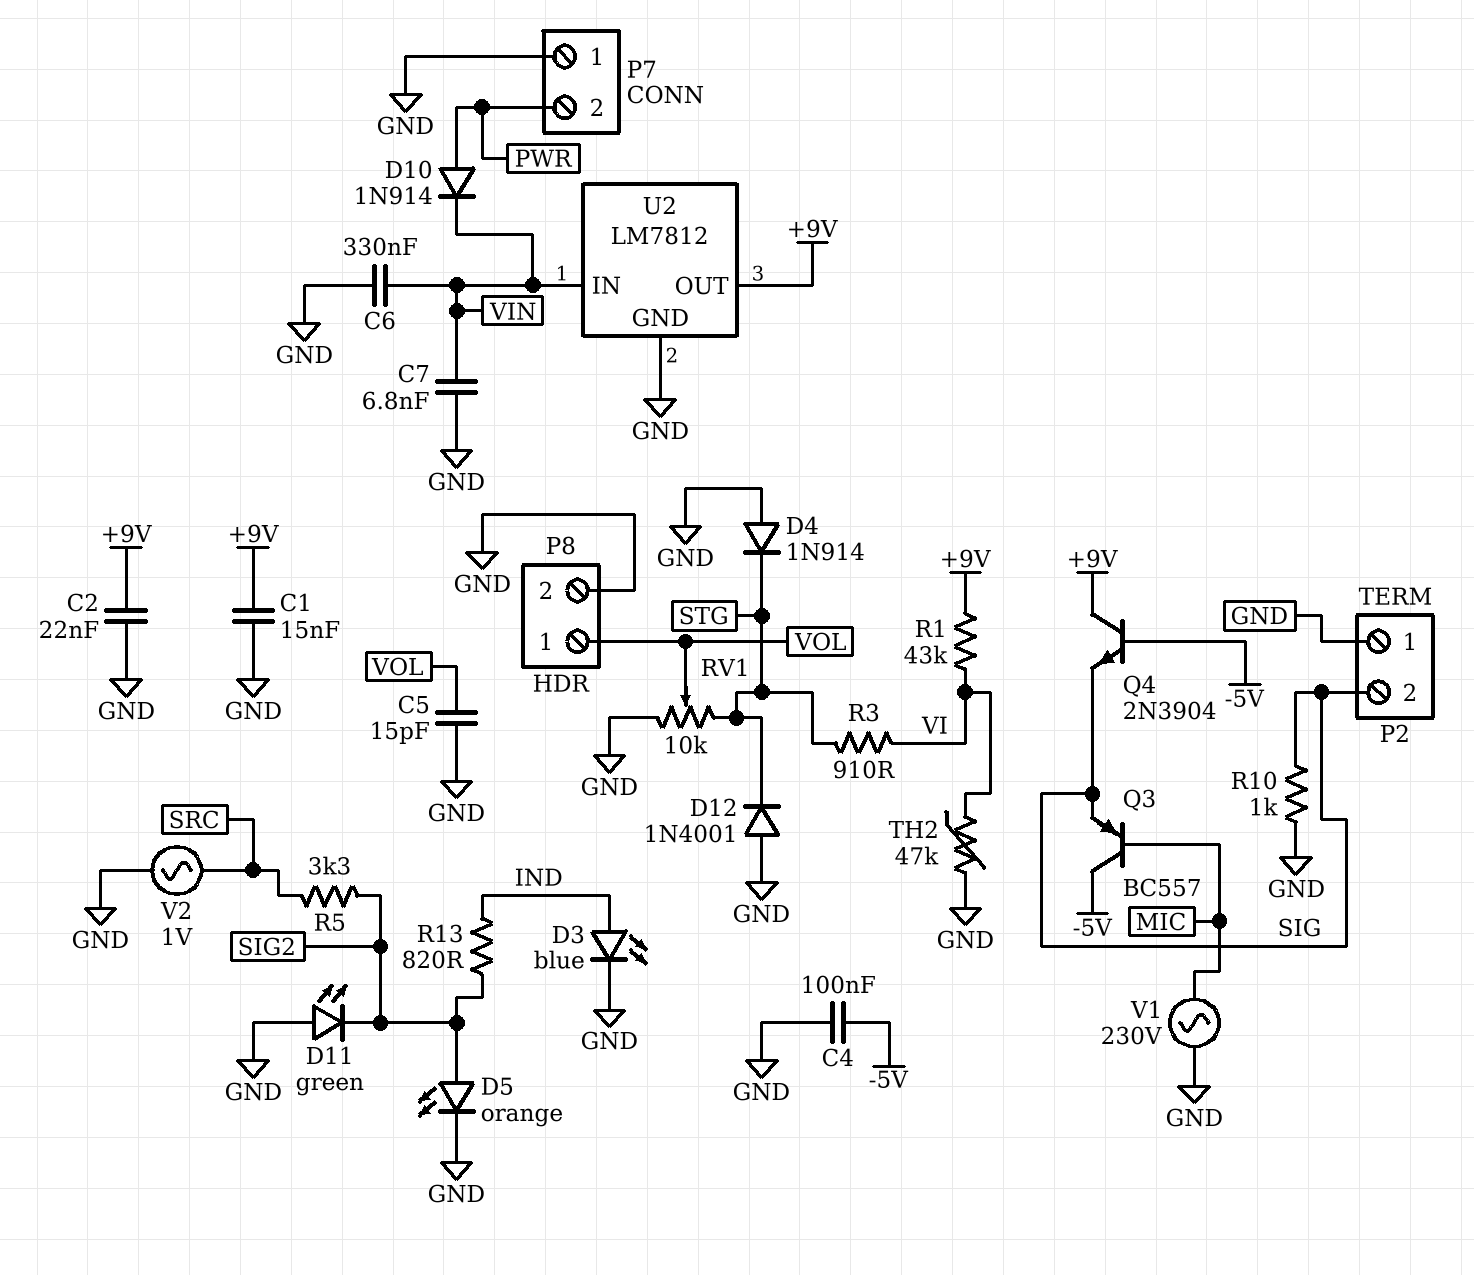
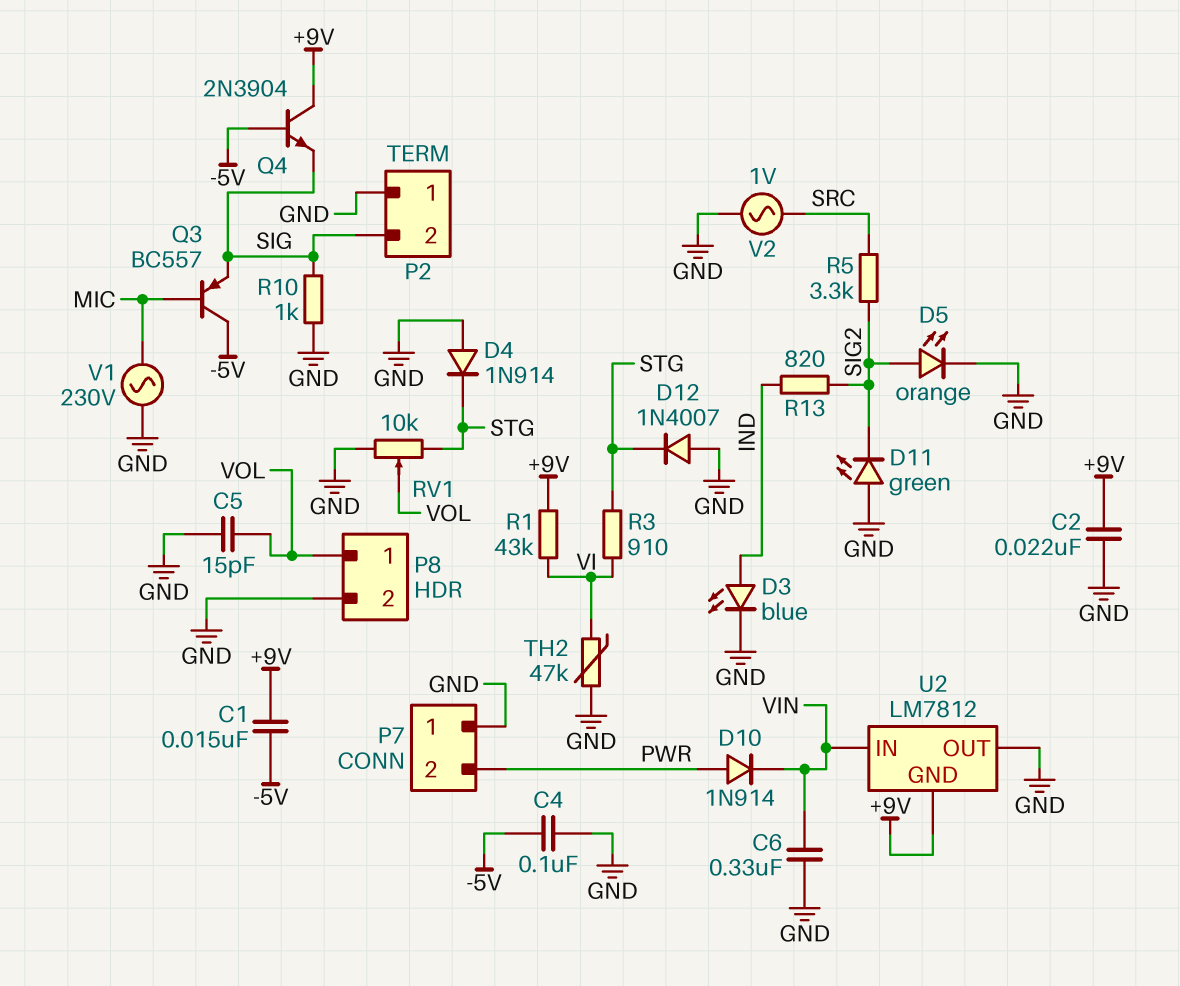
C1: 15nF (+9V, GND) -> 15nF (+9V, -5V)
C7: 6.8nF (GND, VIN) -> none
D12: diode 1N4001 (A GND, K STG) -> diode 1N4007 (A GND, K STG)
U2 pin GND: GND -> +9V
U2 pin OUT: +9V -> GND

